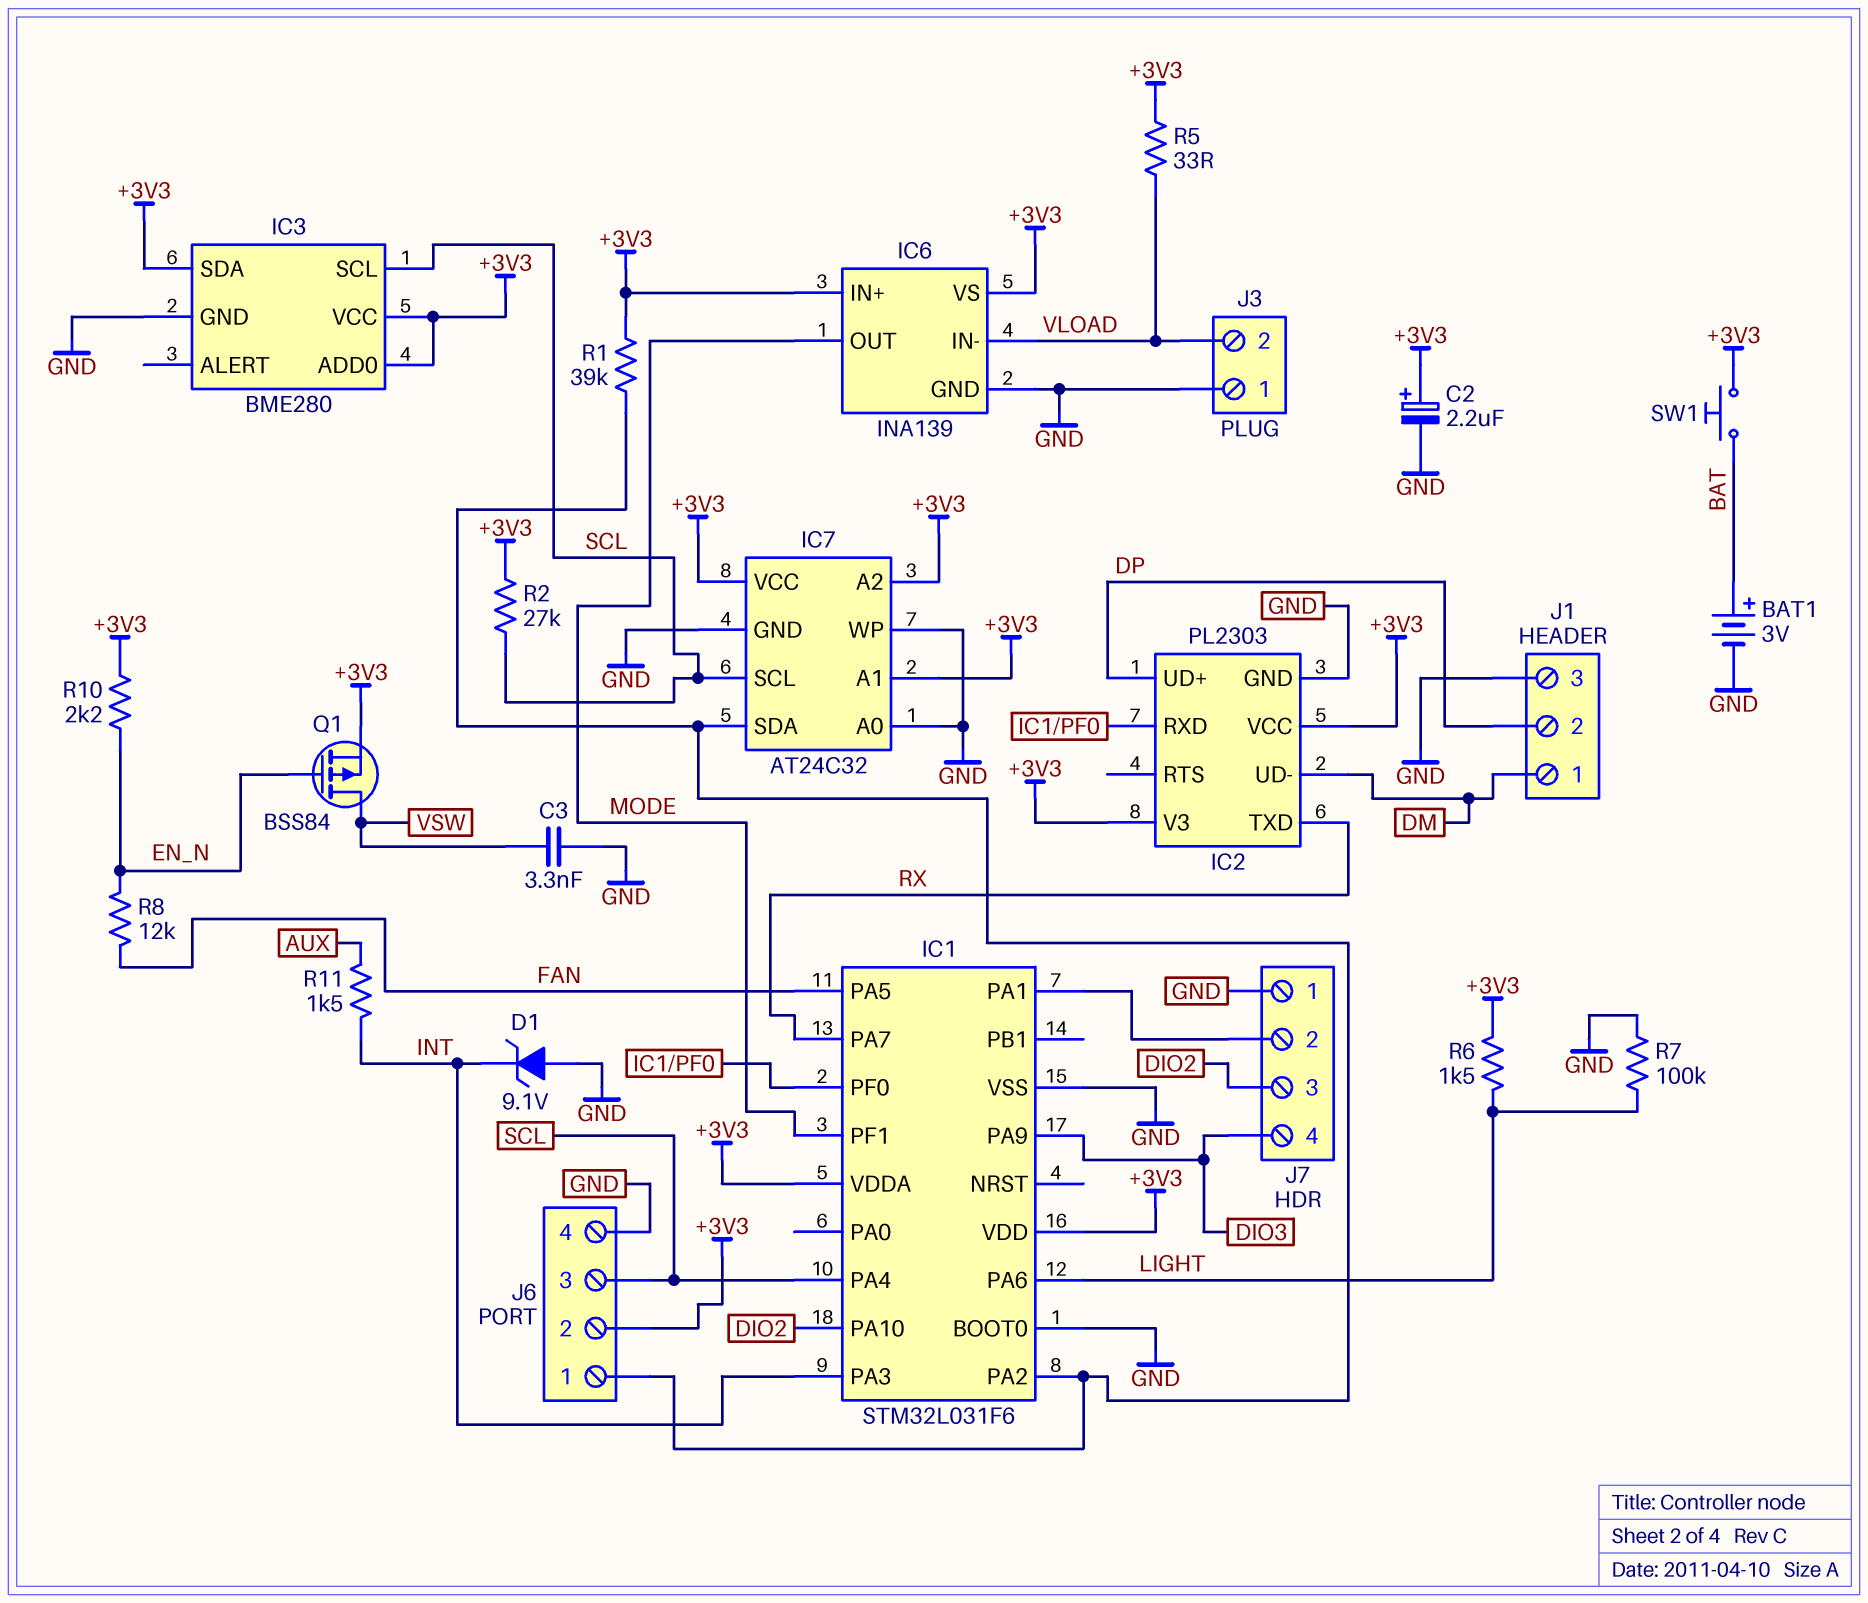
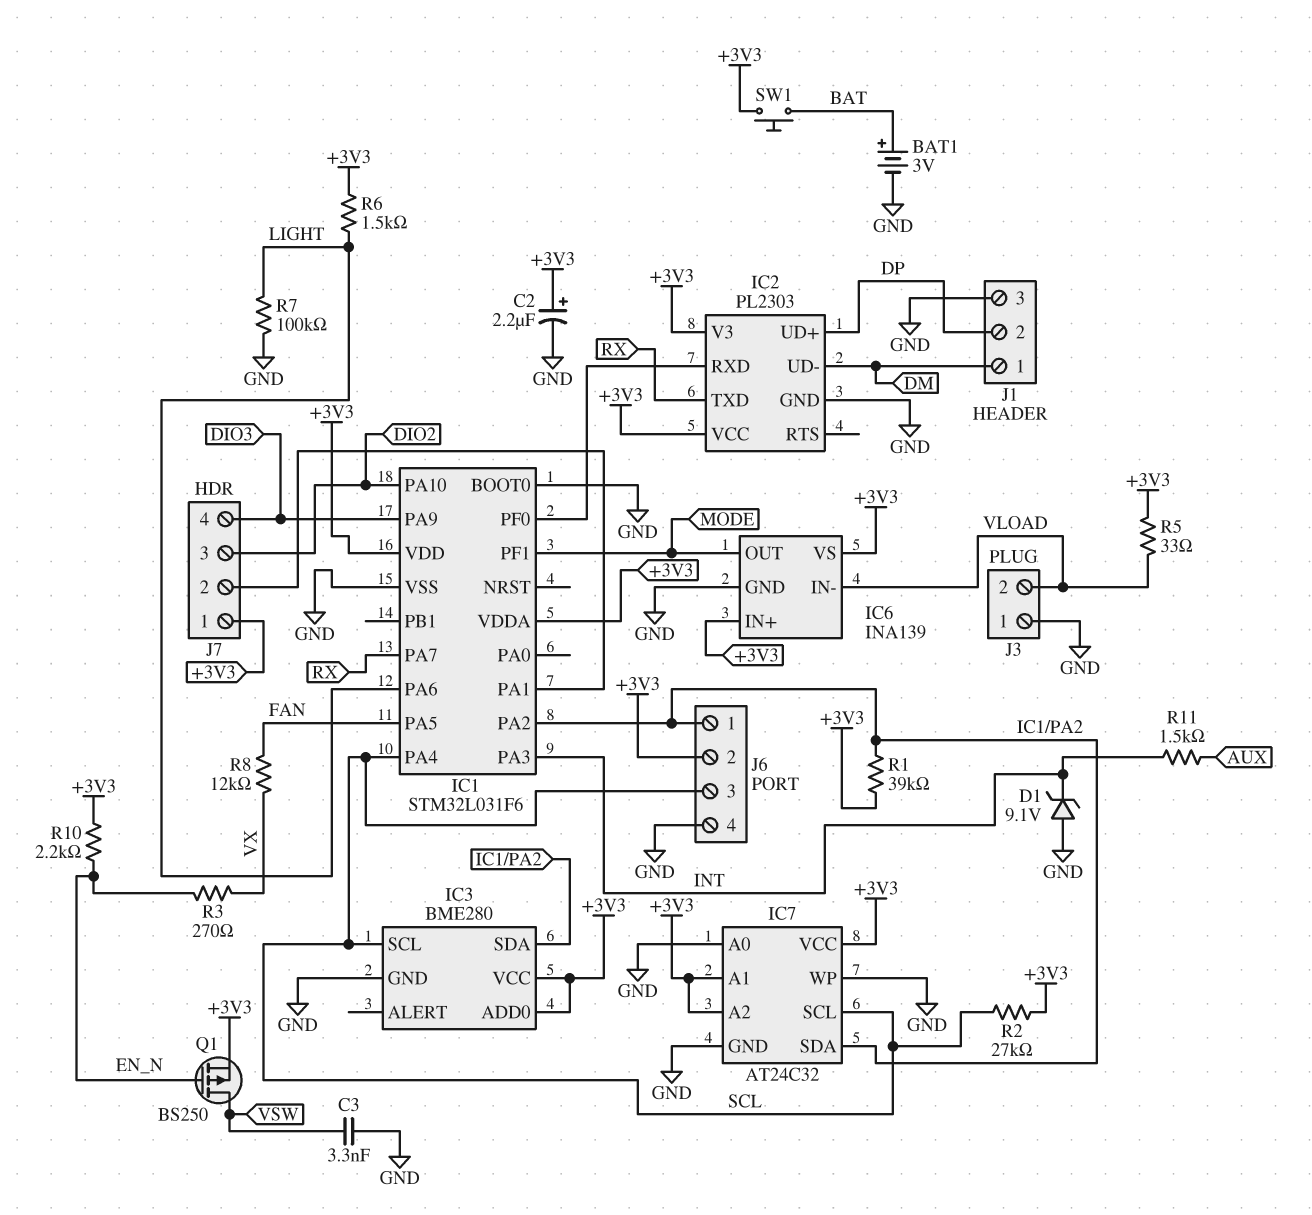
IC3 pin SDA: +3V3 -> IC1/PA2
J7 pin 1: GND -> +3V3
Q1: PMOS BSS84 (G EN_N, D VSW, S +3V3) -> PMOS BS250 (G EN_N, D VSW, S +3V3)
R3: none -> 270 (EN_N, VX)
R8: 12k (EN_N, FAN) -> 12k (FAN, VX)

